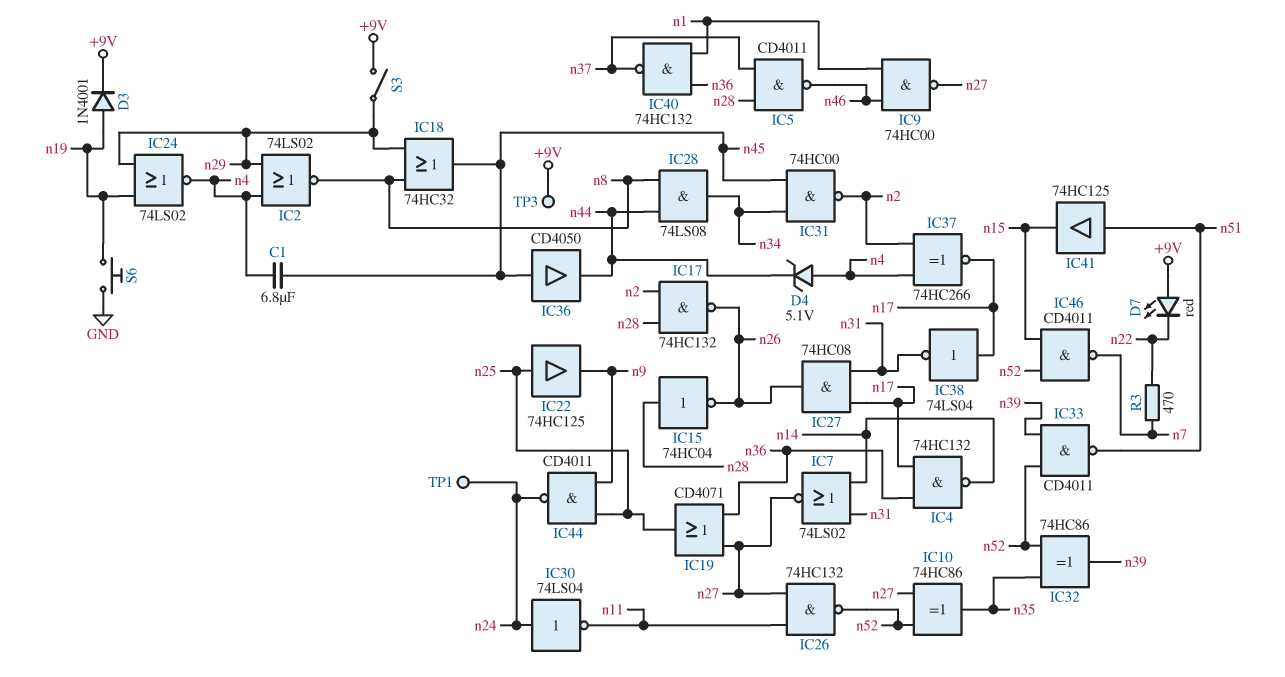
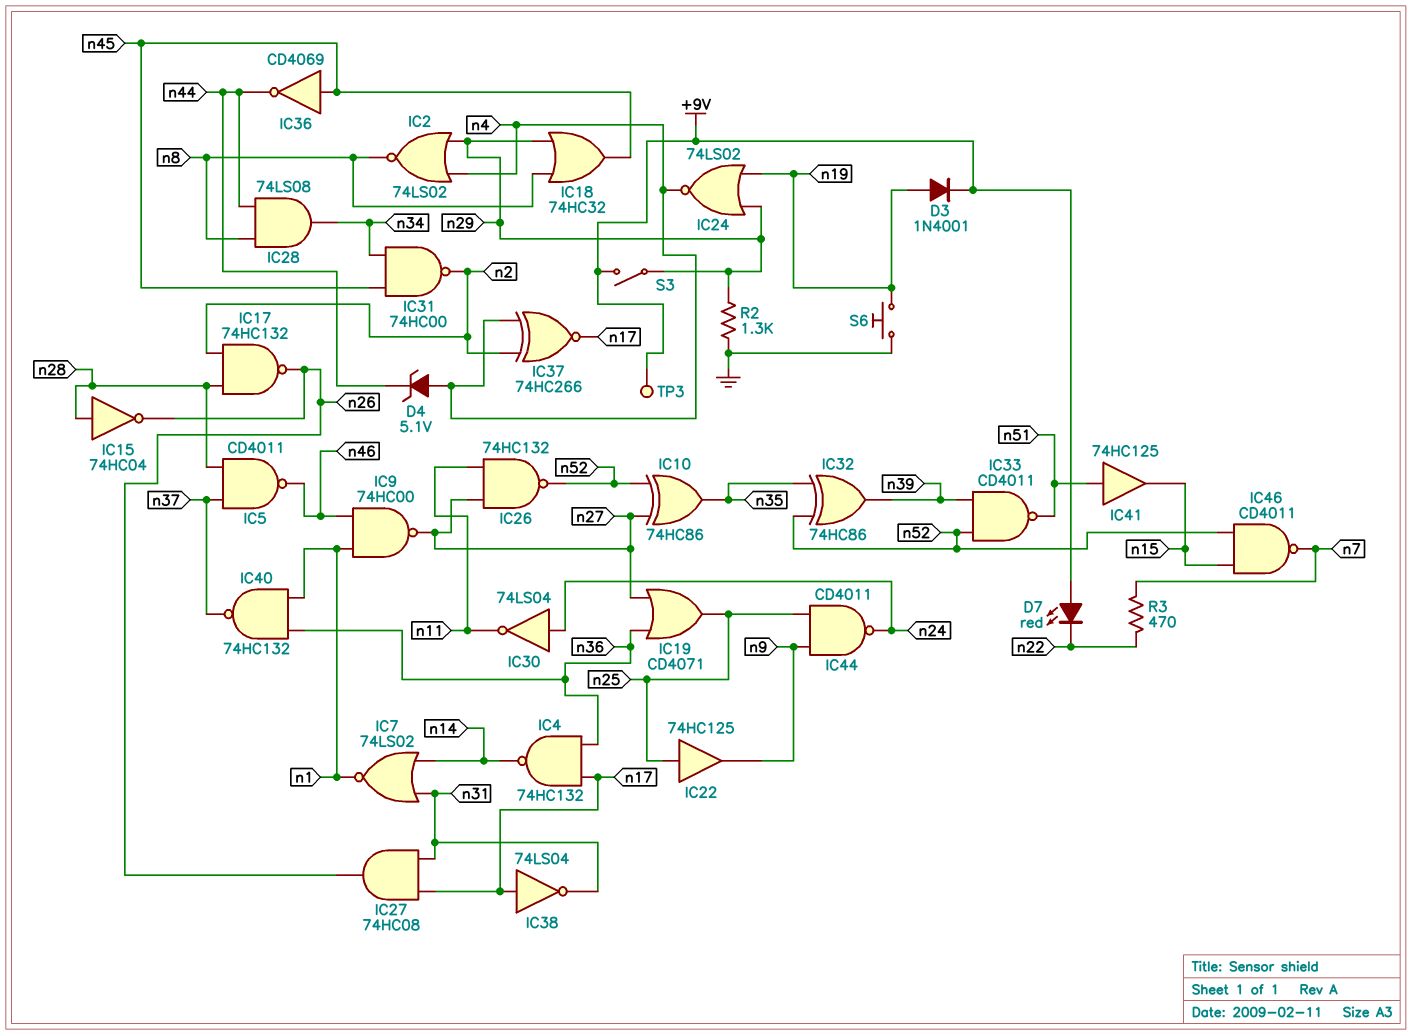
C1: 6.8uF (n4, n45) -> none
IC7: NOR 74LS02 (in n14, in n31, out n27) -> NOR 74LS02 (in n14, in n31, out n1)
IC36: buffer CD4050 (in n45, out n44) -> NOT CD4069 (in n45, out n44)
R2: none -> 1.3k (GND, n29)
TP1: test point (n24) -> none

